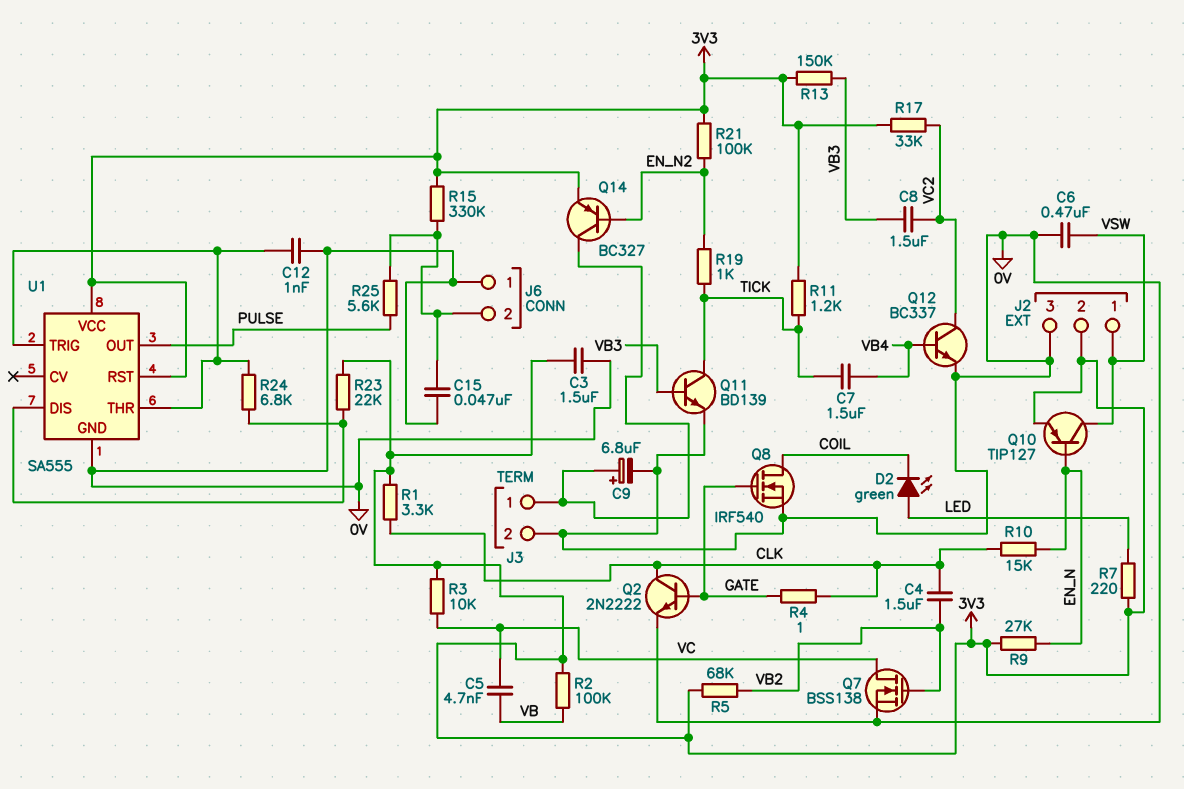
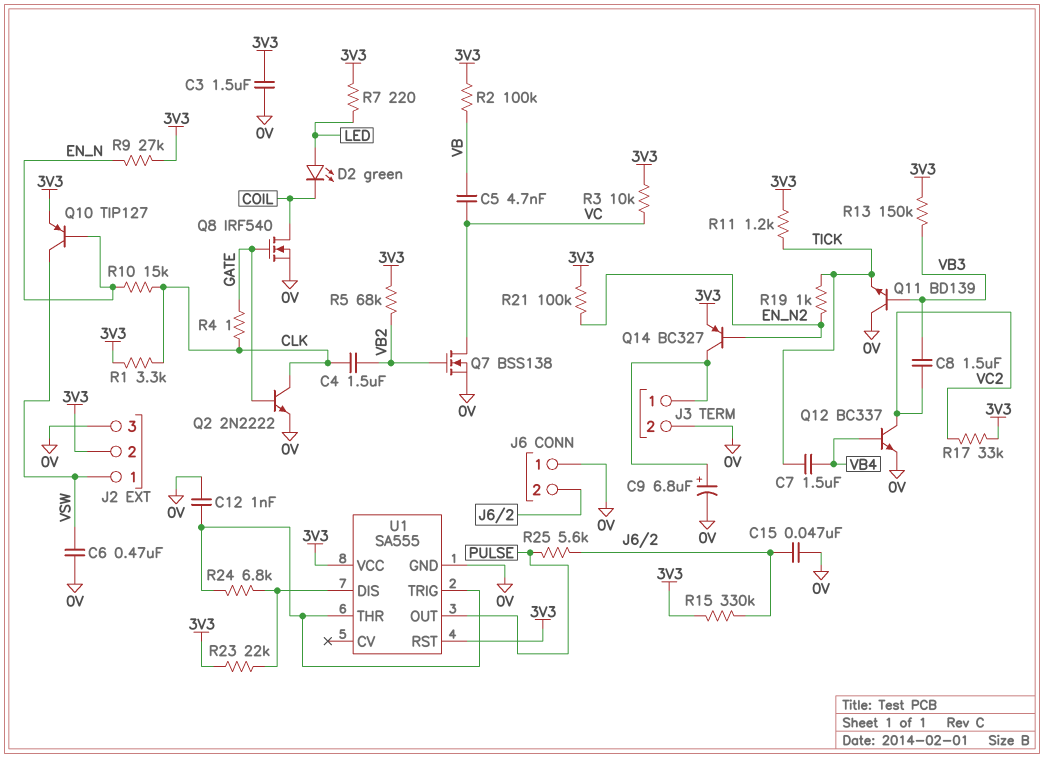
Q11: NPN BD139 (B VB3, C TICK, E 0V) -> NPN BD139 (B VB3, C 0V, E TICK)

